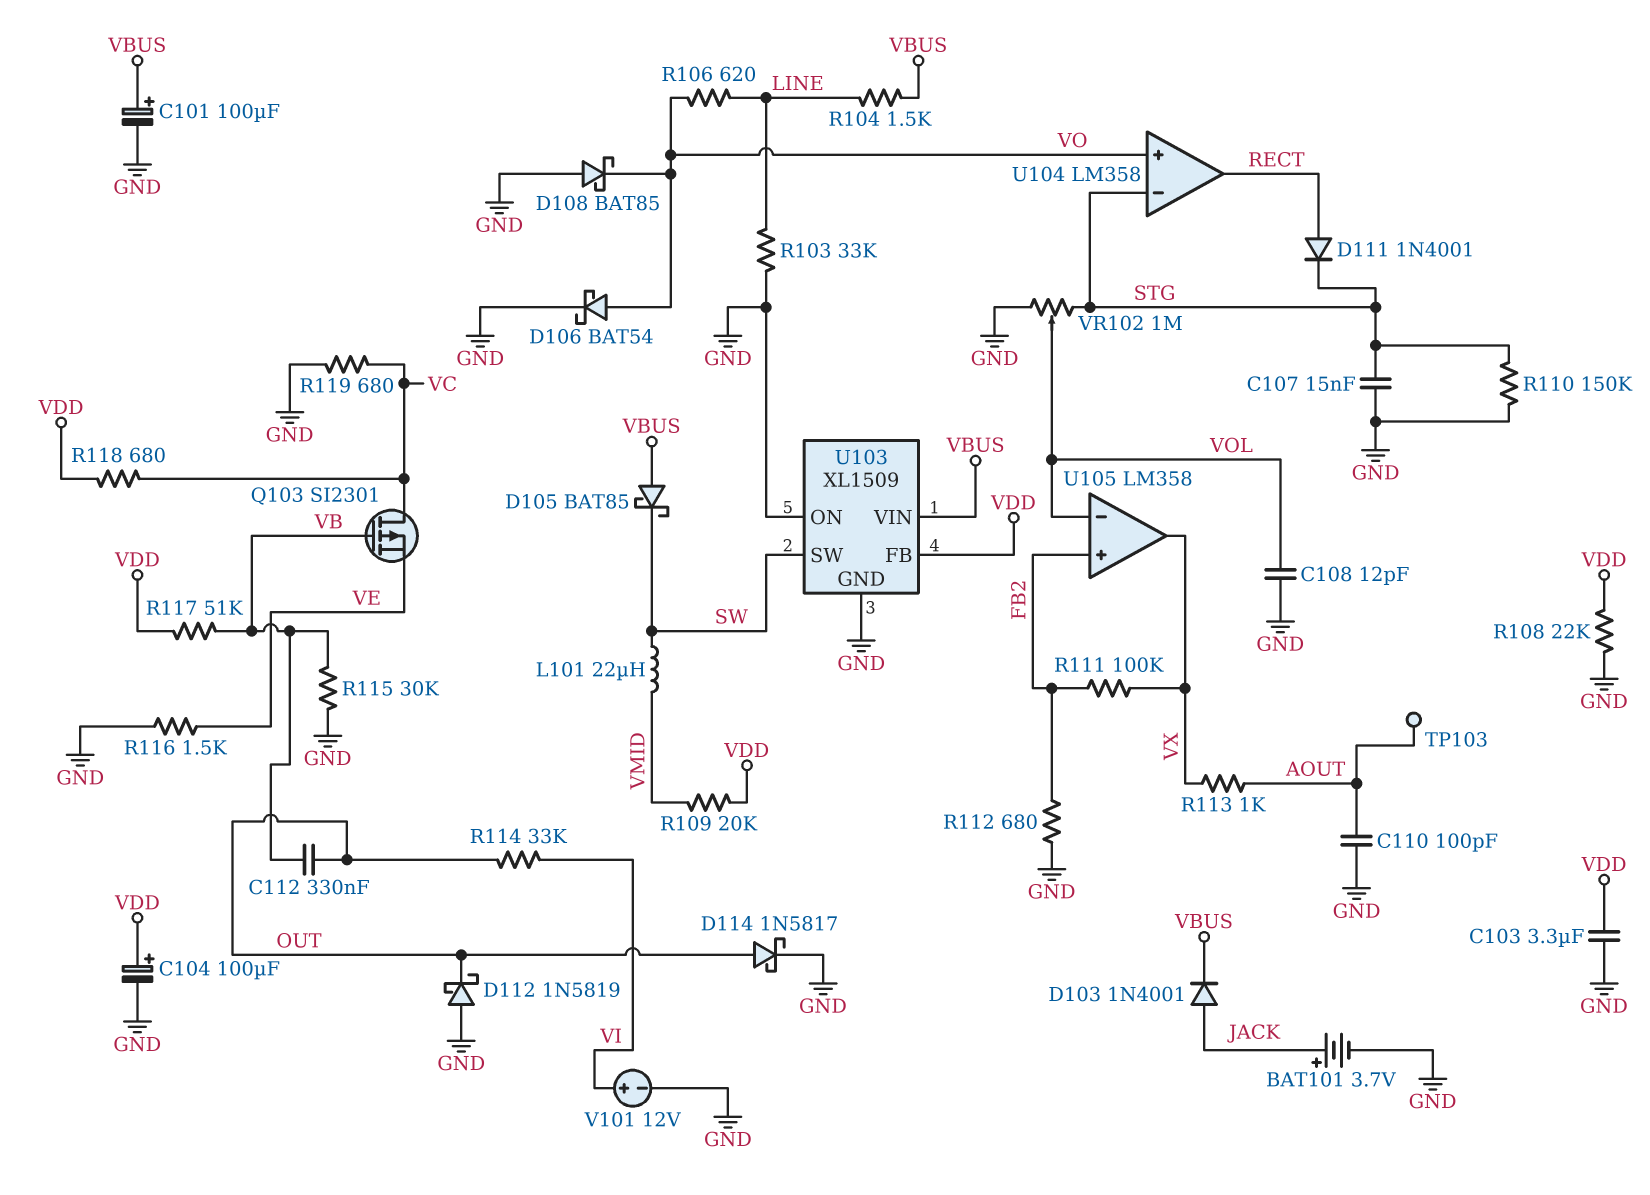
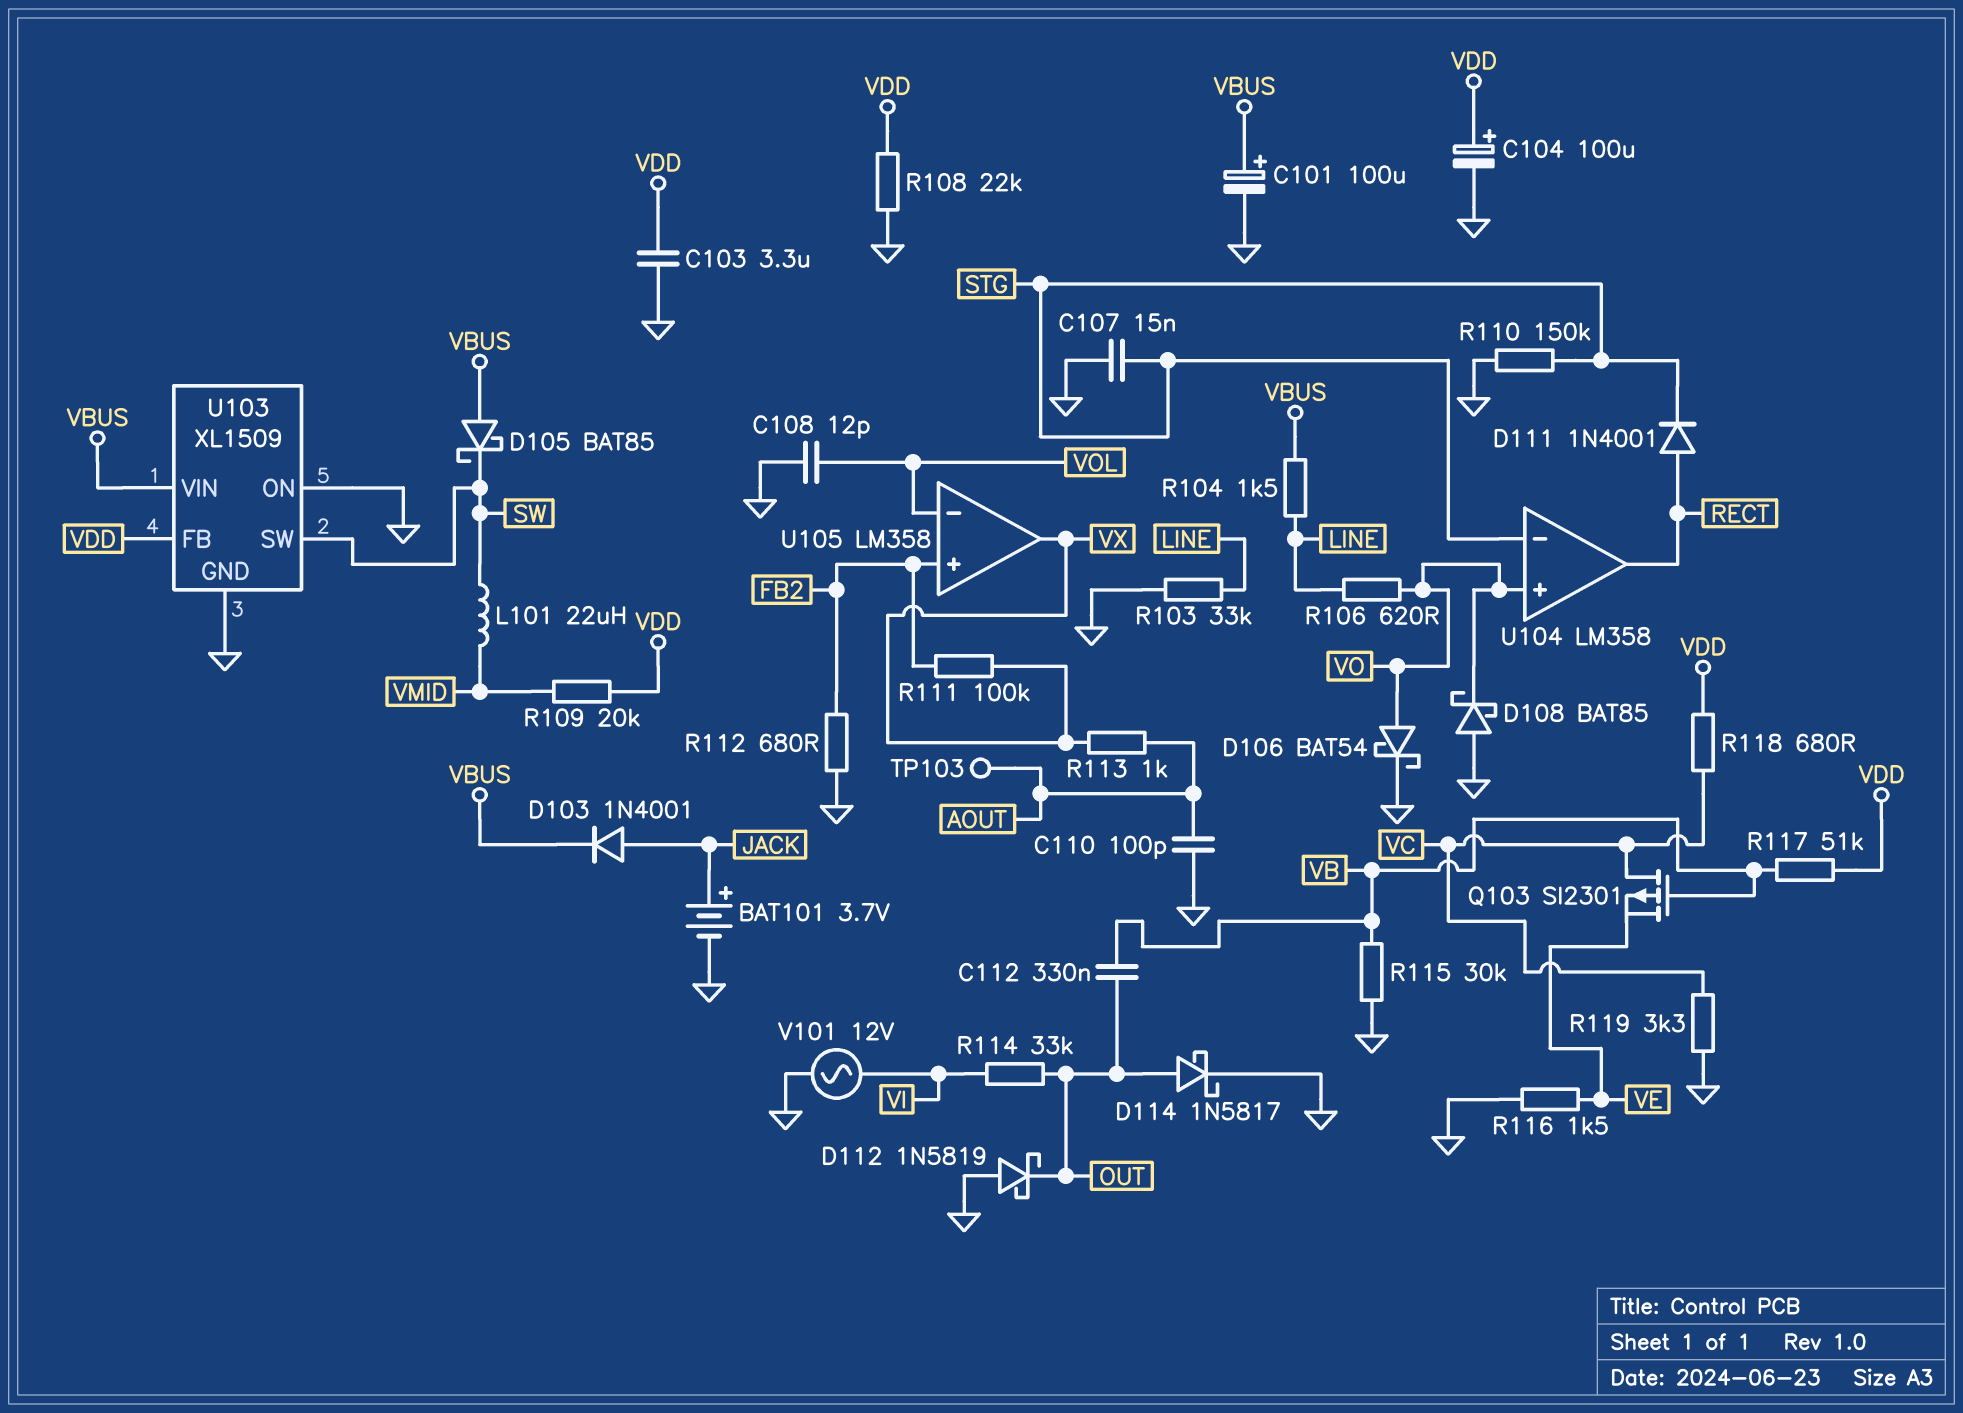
R119: 680 (GND, VC) -> 3.3k (GND, VC)
V101: 12V (plus VI, minus GND) -> AC 12V (GND, VI)
VR102: 1M (GND, STG, wiper VOL) -> none

